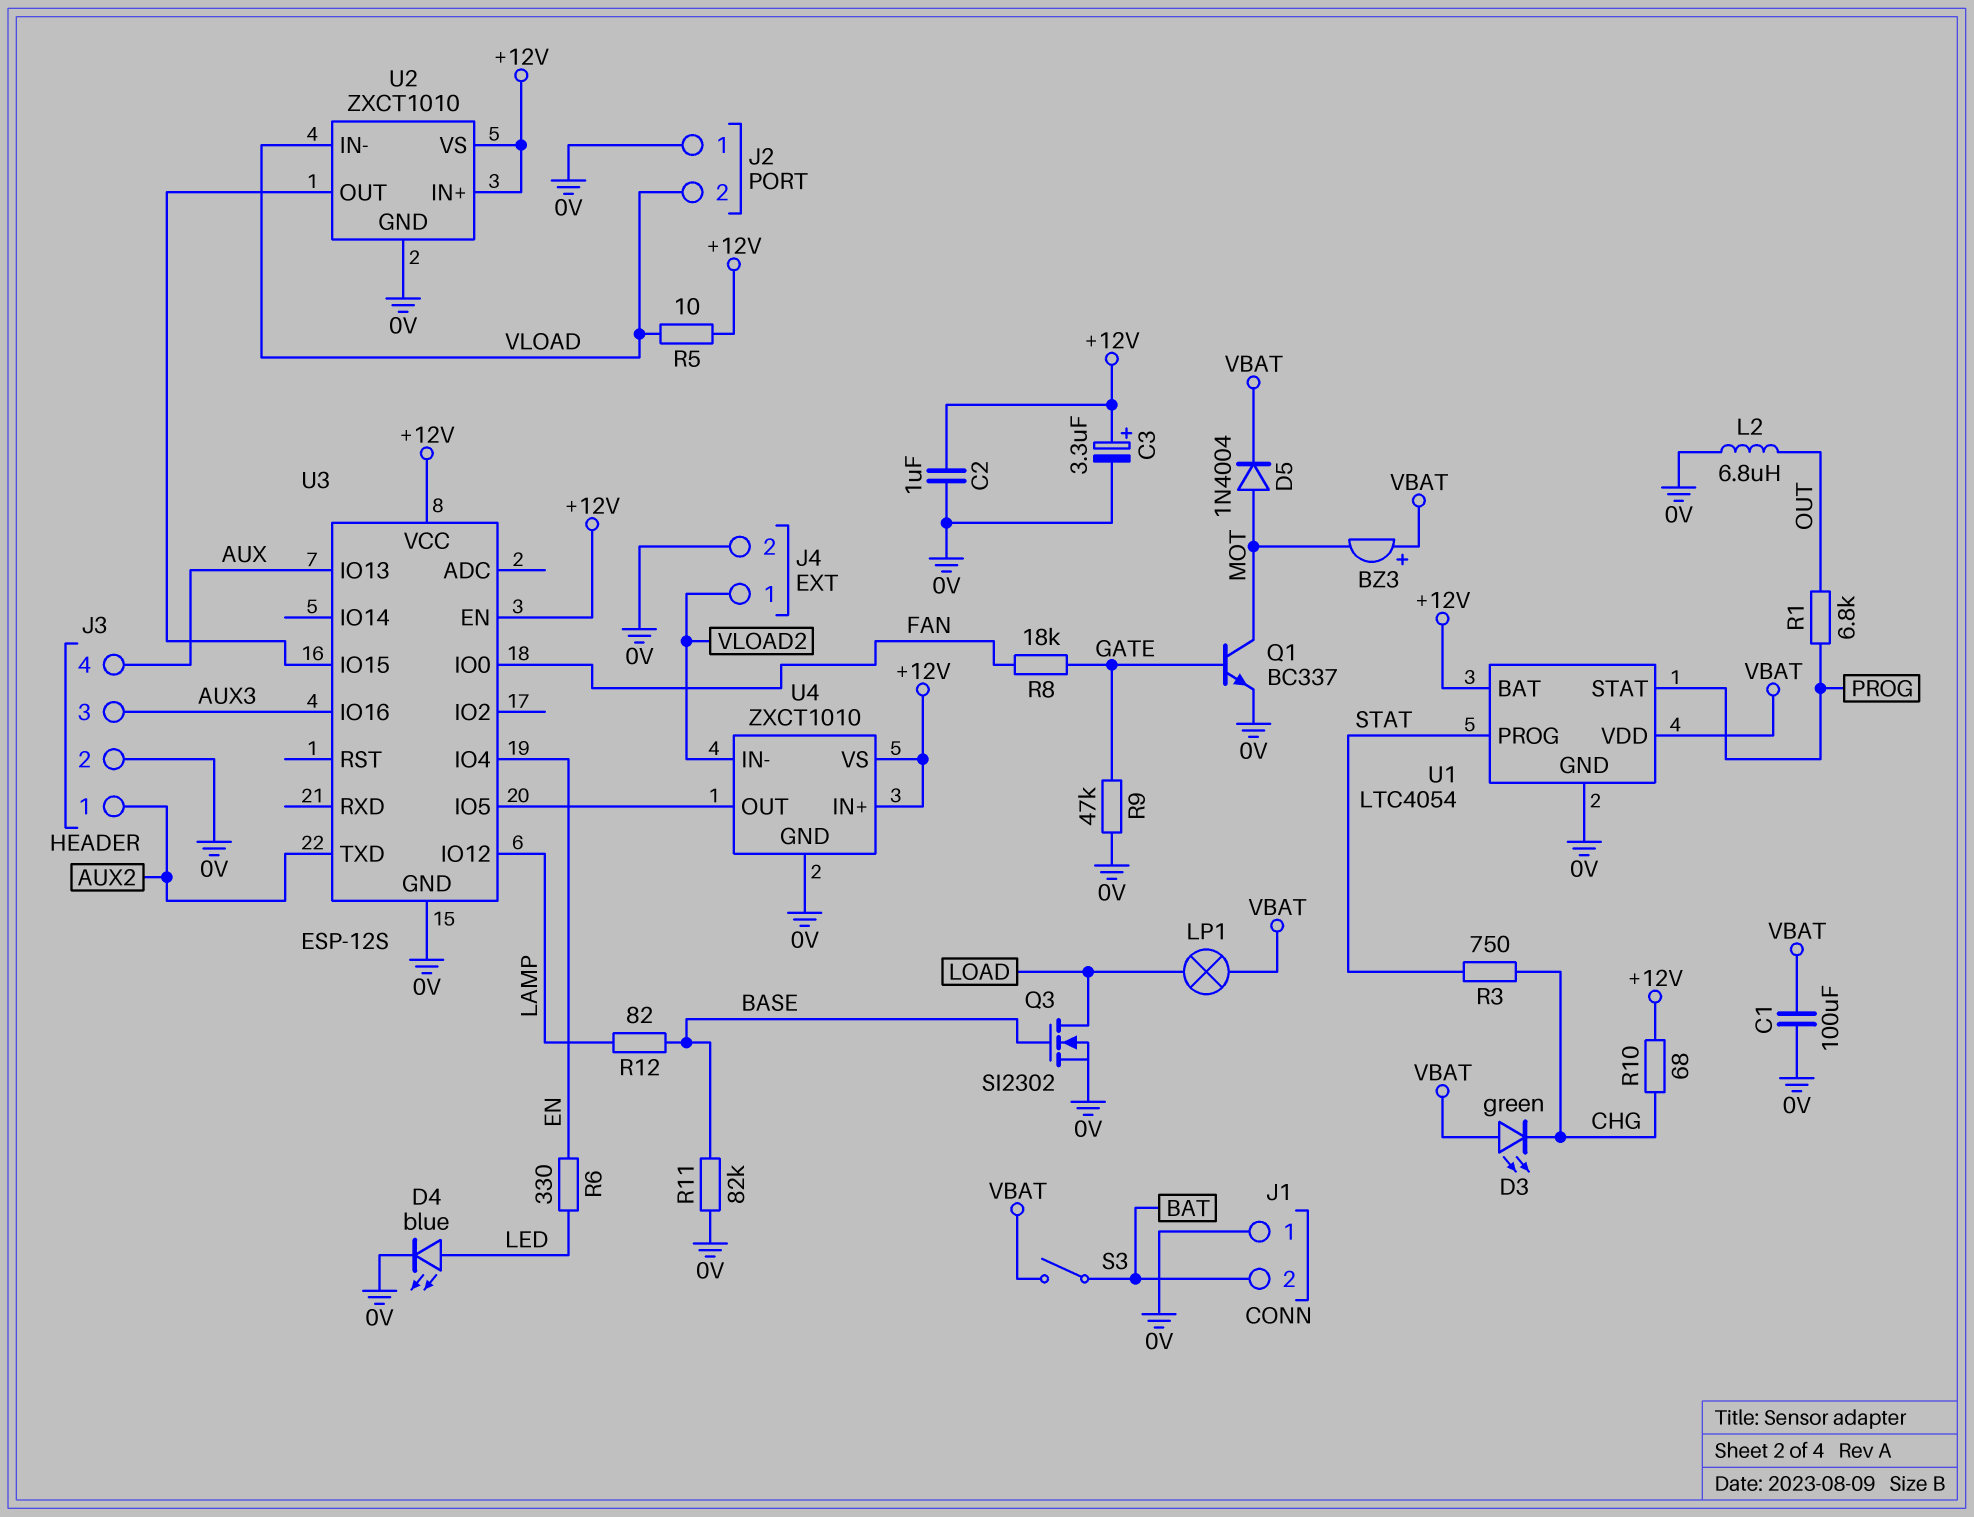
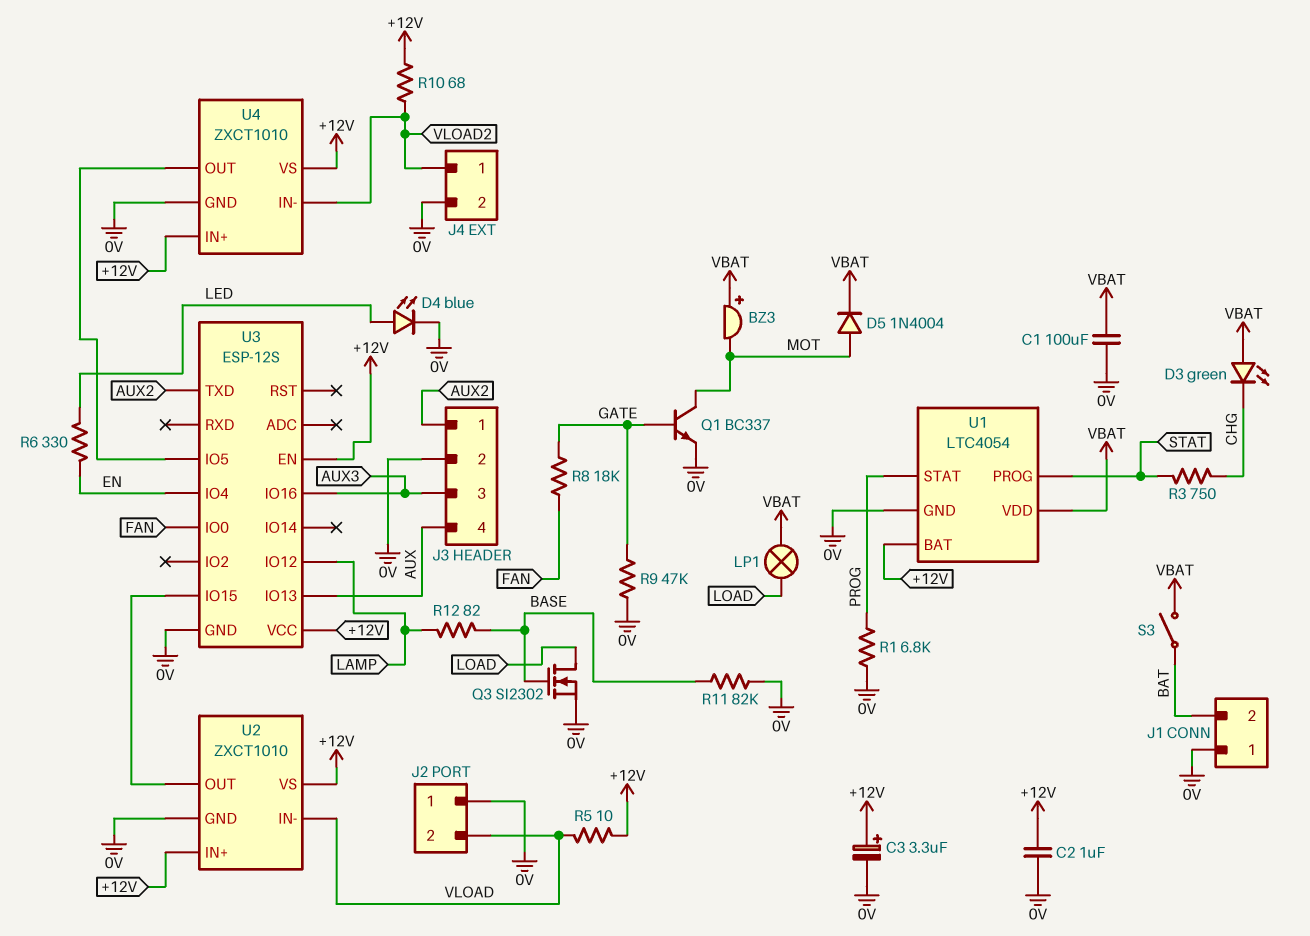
L2: 6.8uH (0V, OUT) -> none
R1: 6.8k (OUT, PROG) -> 6.8k (0V, PROG)
R10: 68 (+12V, CHG) -> 68 (+12V, VLOAD2)

